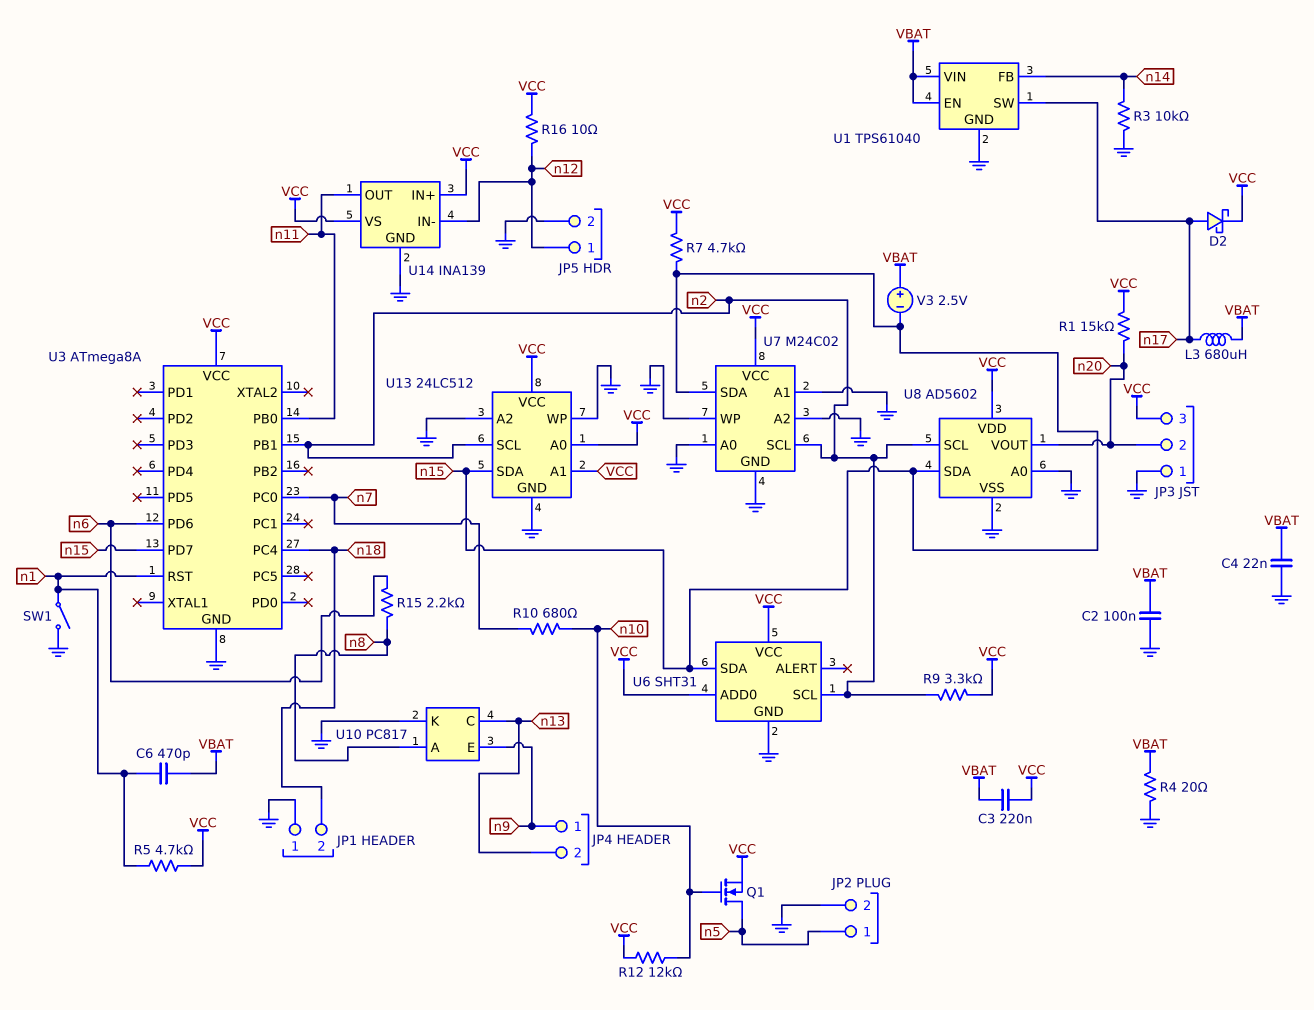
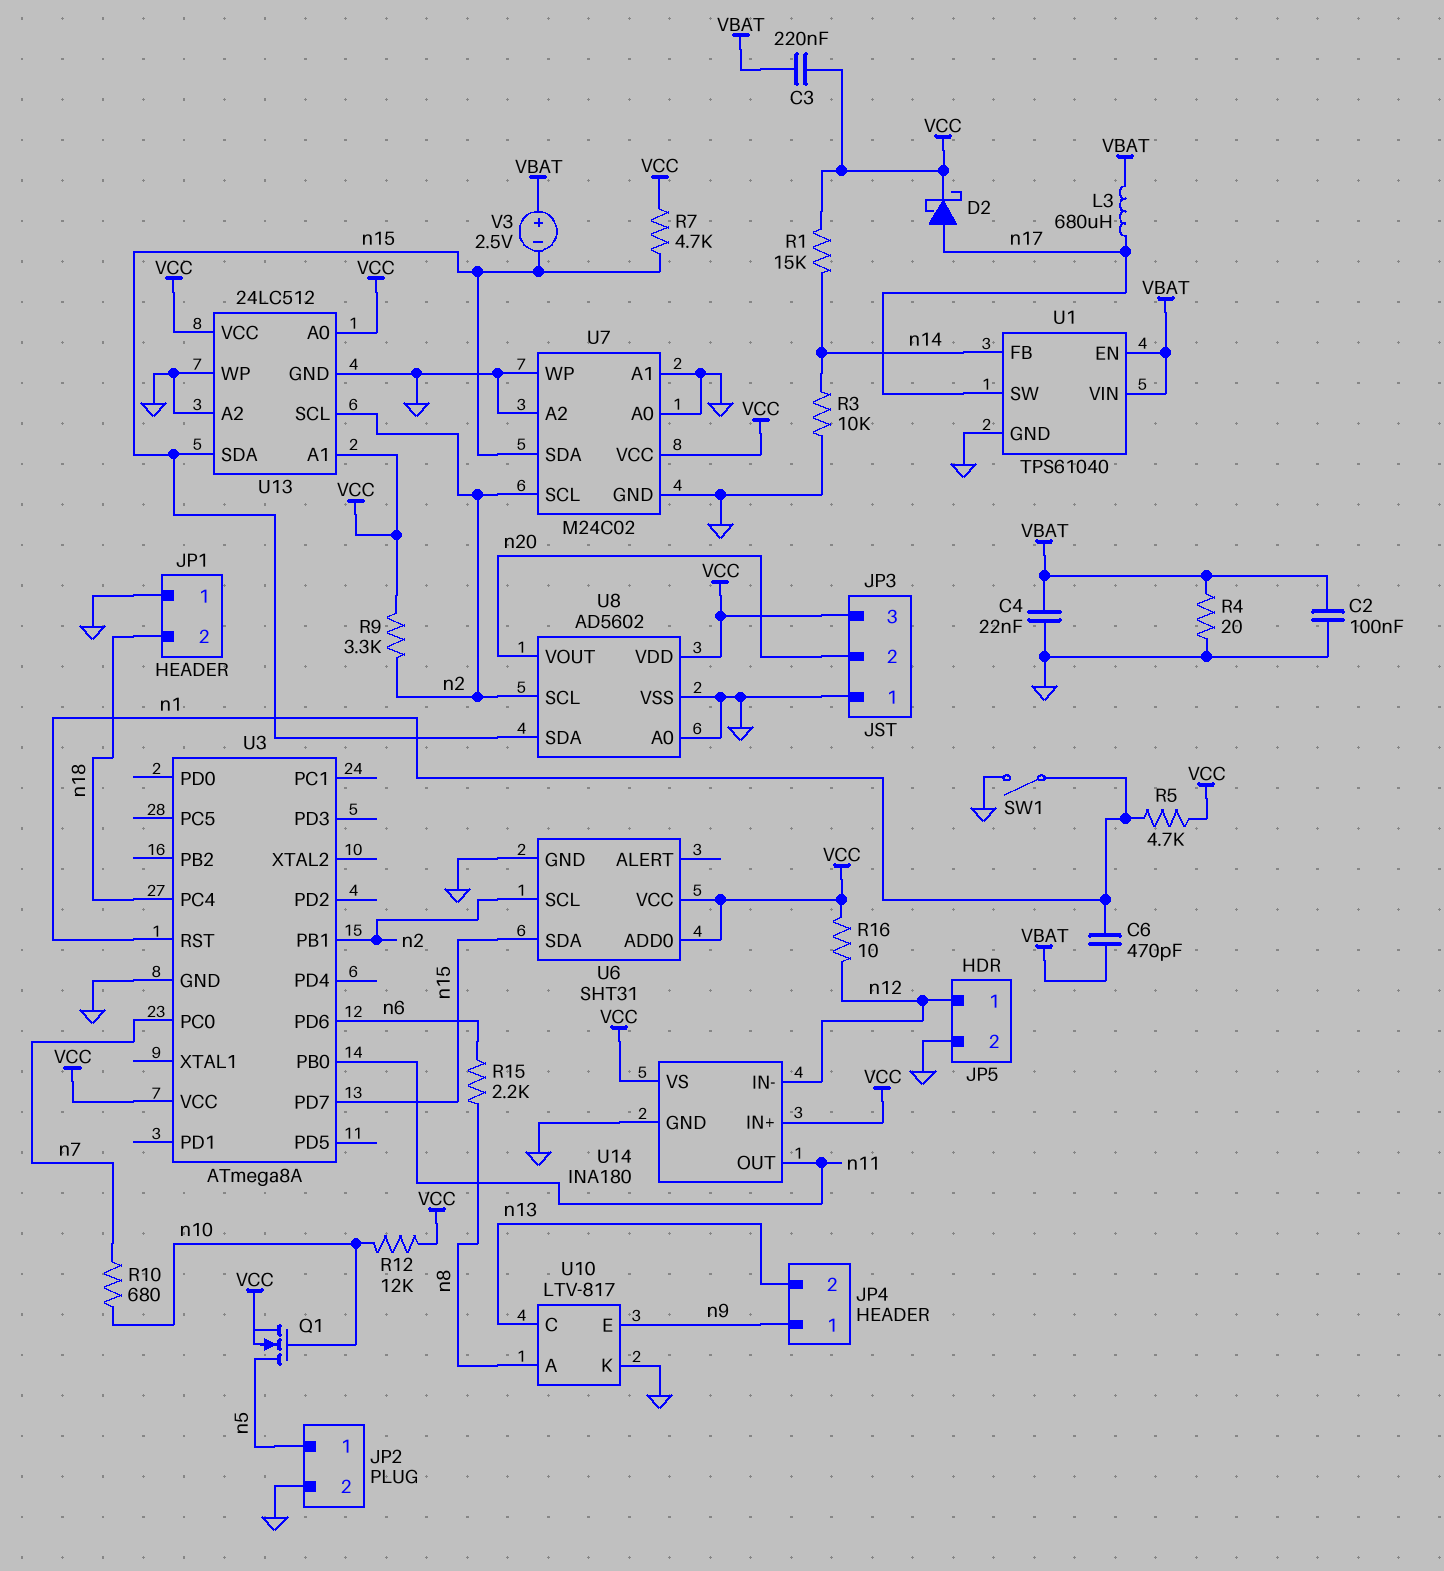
R1: 15k (VCC, n20) -> 15k (VCC, n14)
U10: PC817 -> LTV-817
U14: INA139 -> INA180

